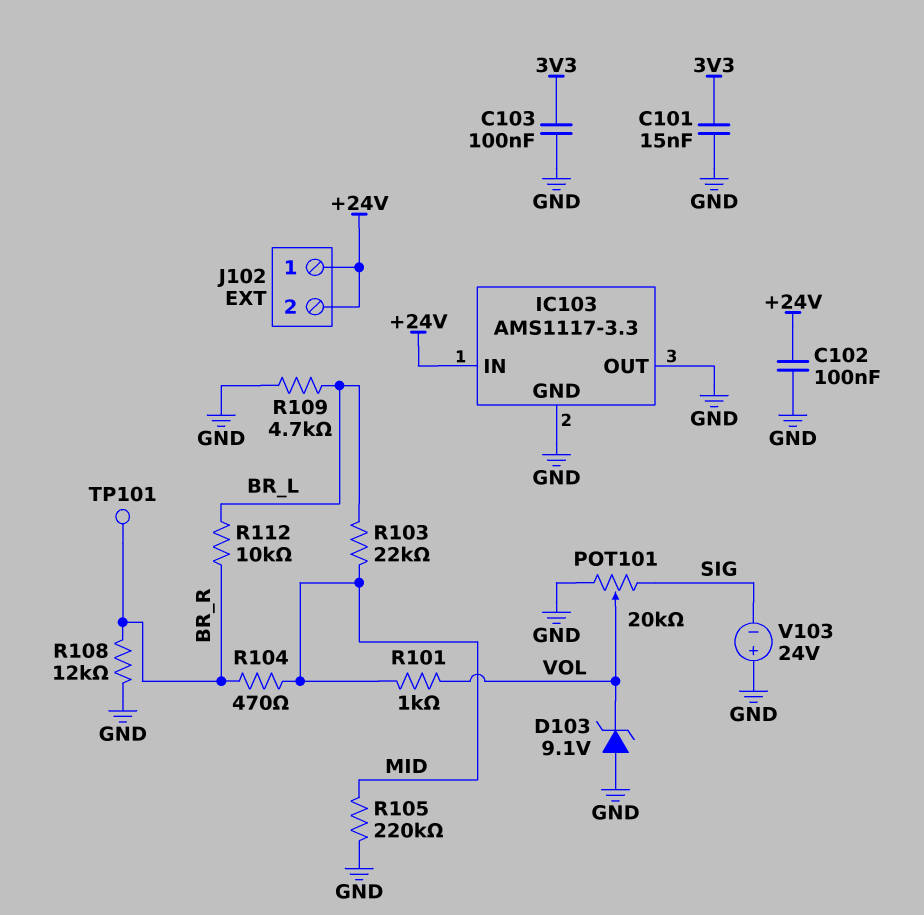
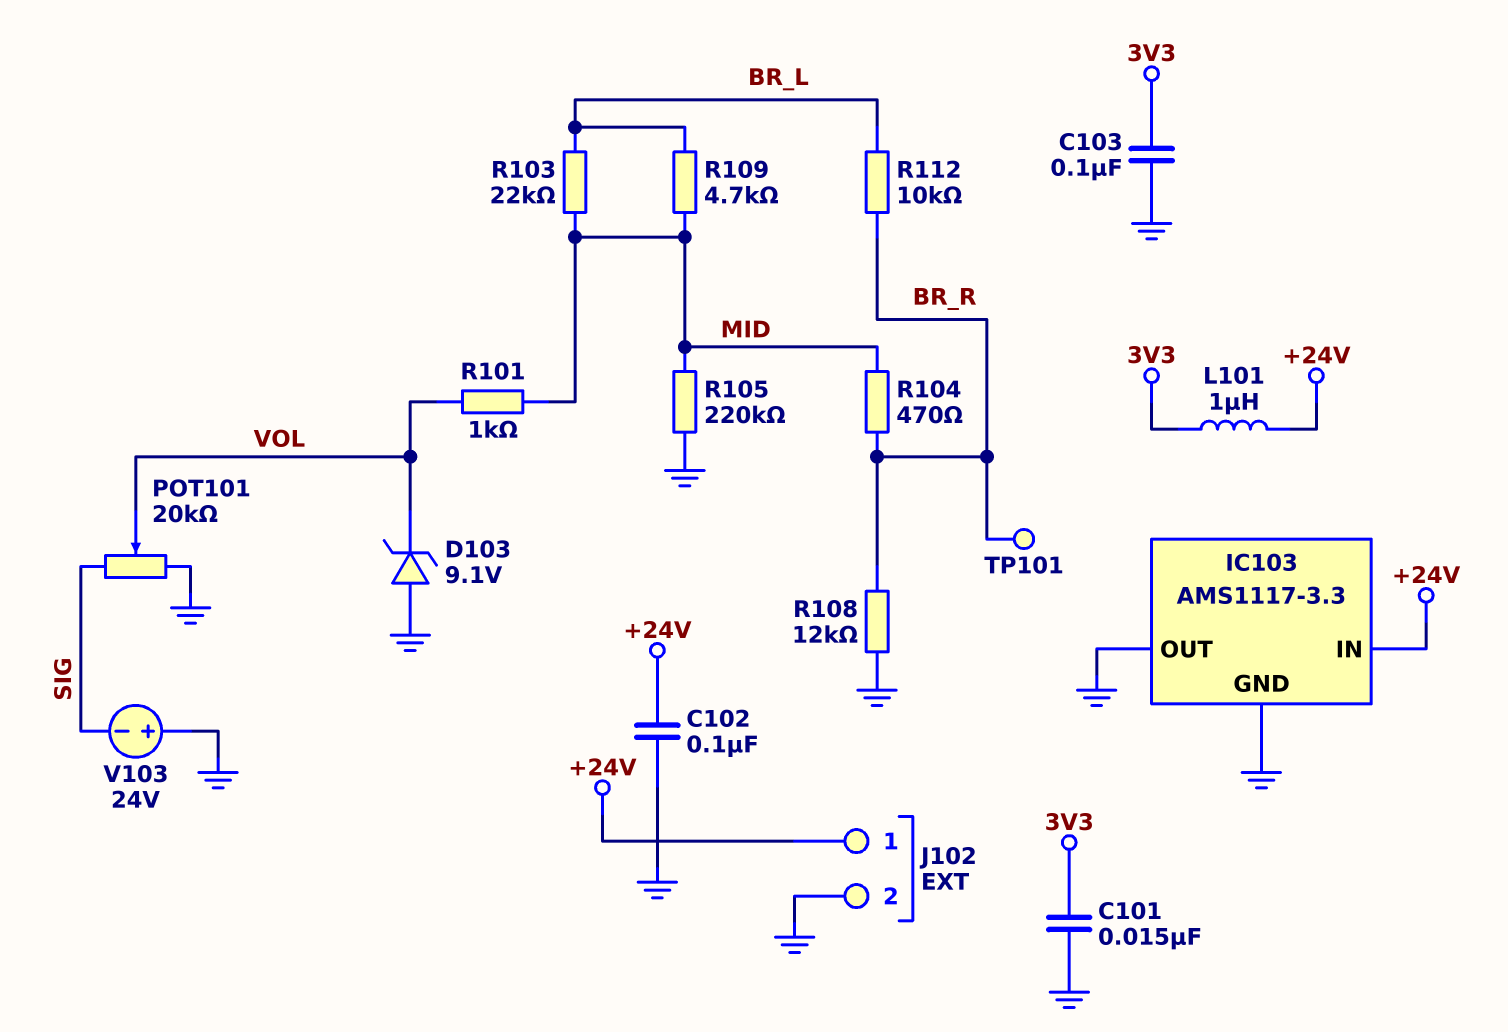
J102 pin 2: +24V -> GND
L101: none -> 1uH (+24V, 3V3)
R109: 4.7k (BR_L, GND) -> 4.7k (BR_L, MID)

